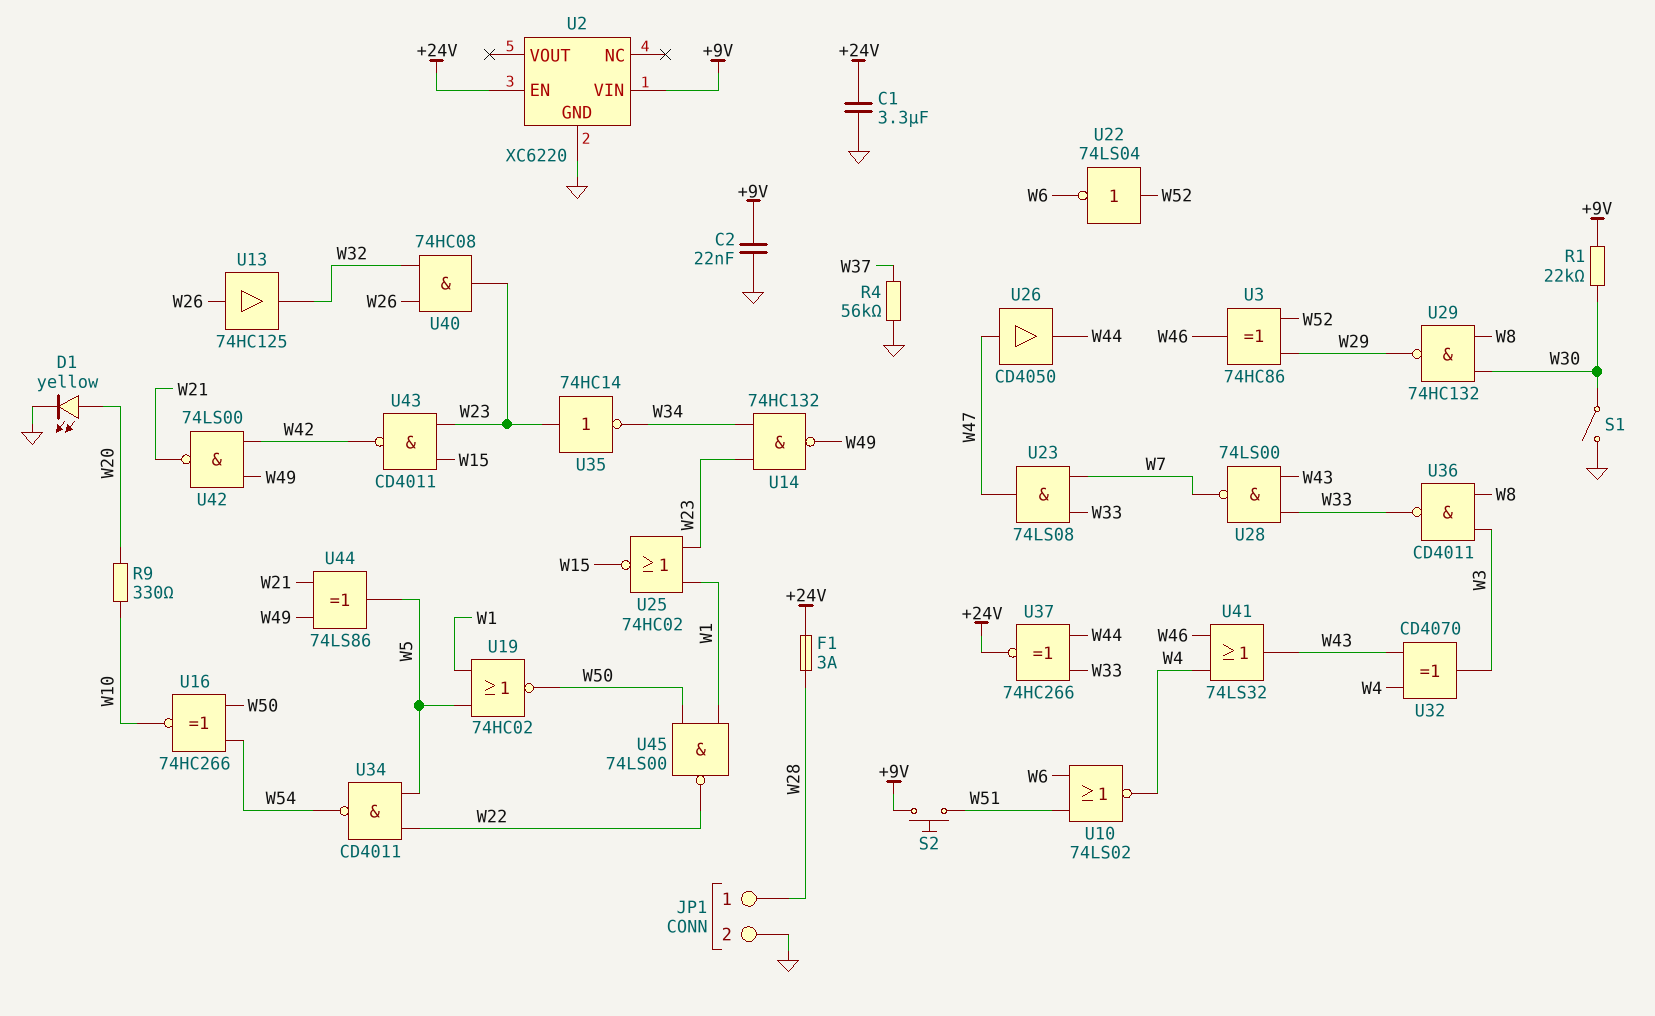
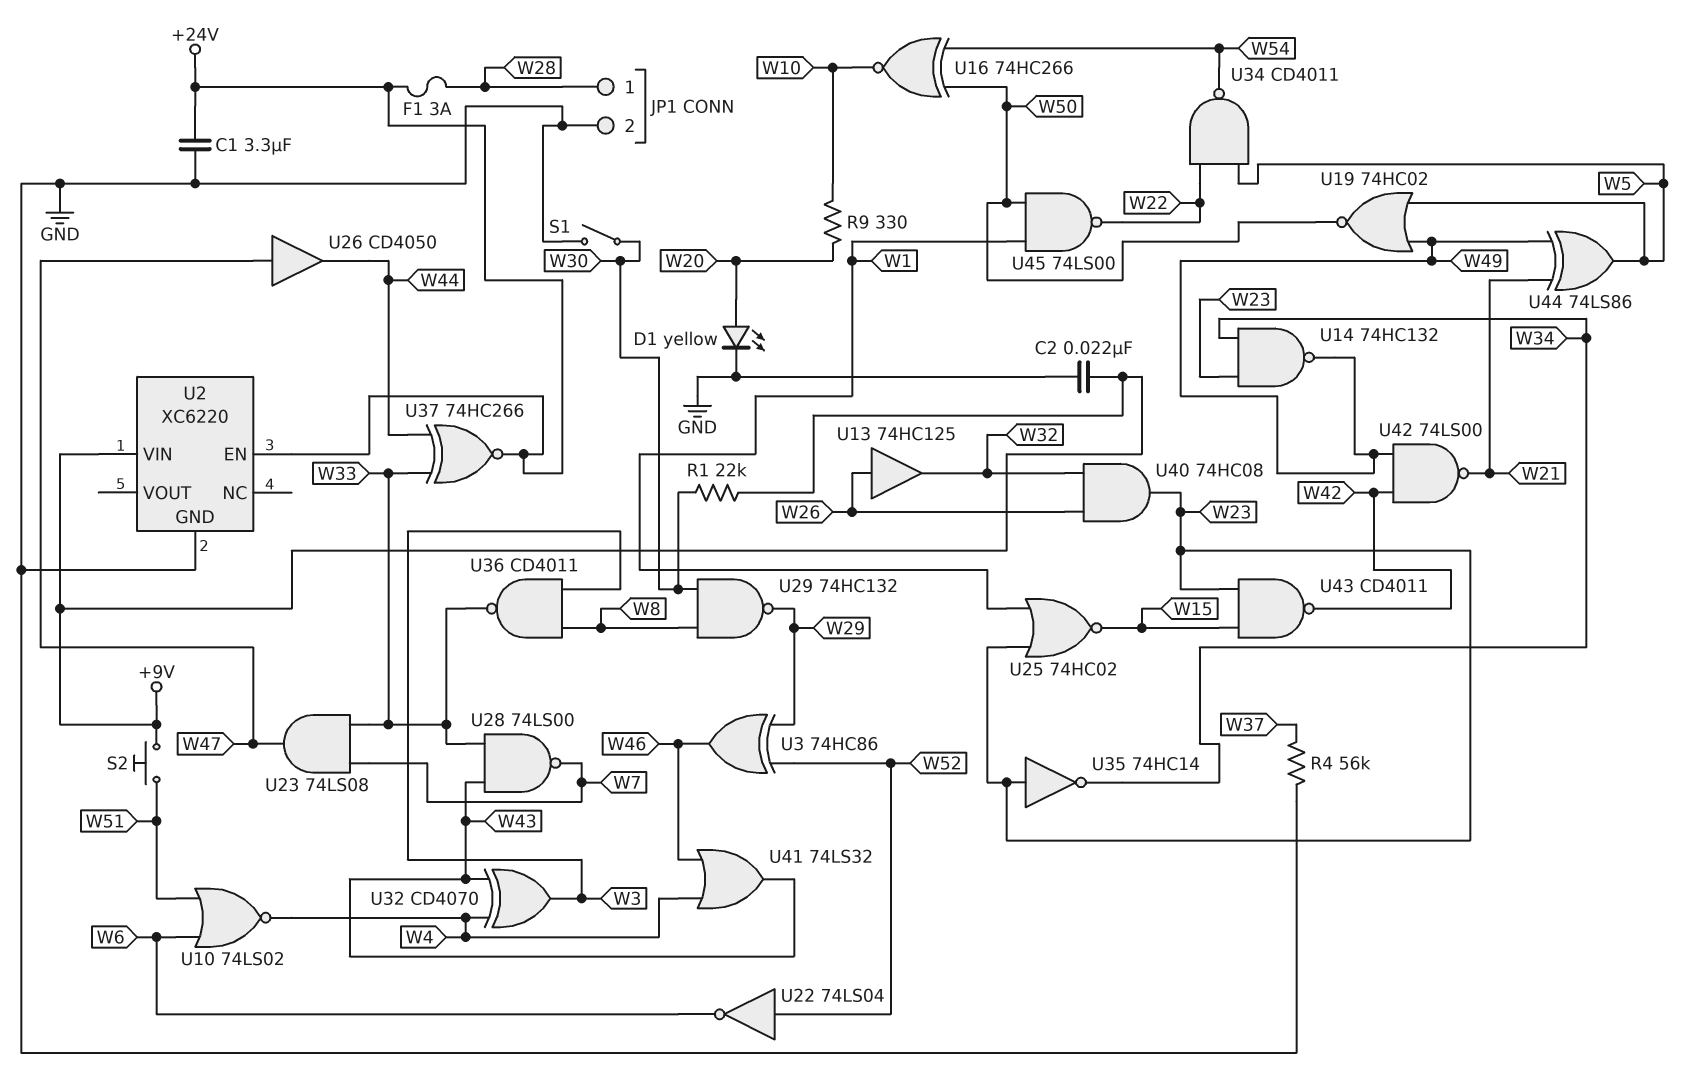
U19: NOR 74HC02 (in W1, in W5, out W50) -> NOR 74HC02 (in W5, in W49, out W50)

